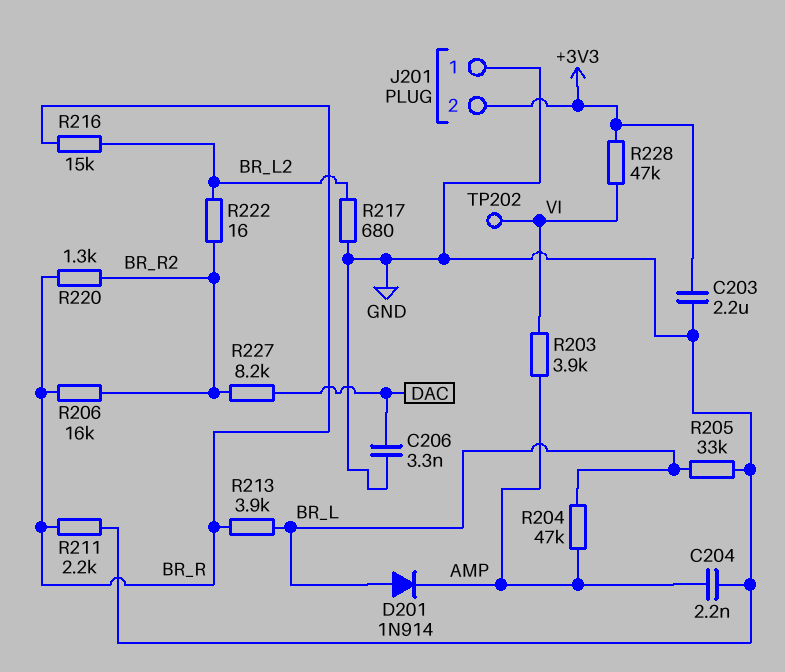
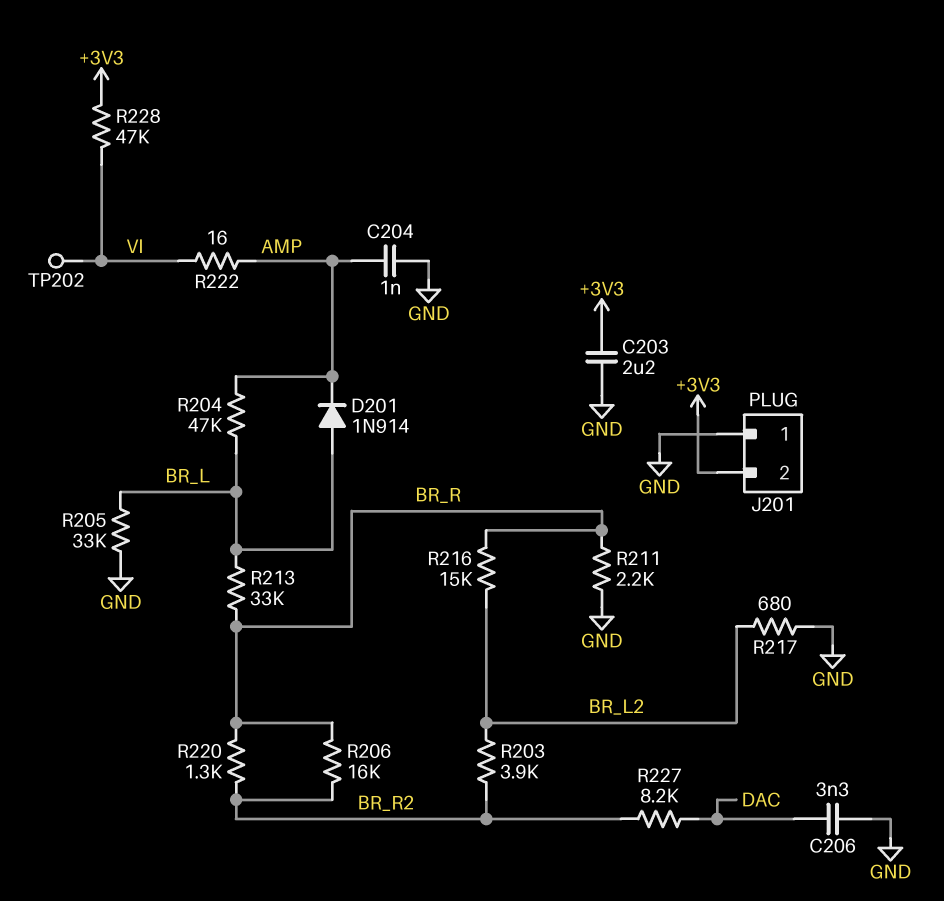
C204: 2.2nF (AMP, GND) -> 1nF (AMP, GND)
R203: 3.9k (AMP, VI) -> 3.9k (BR_L2, BR_R2)
R213: 3.9k (BR_L, BR_R) -> 33k (BR_L, BR_R)
R222: 16 (BR_L2, BR_R2) -> 16 (AMP, VI)

